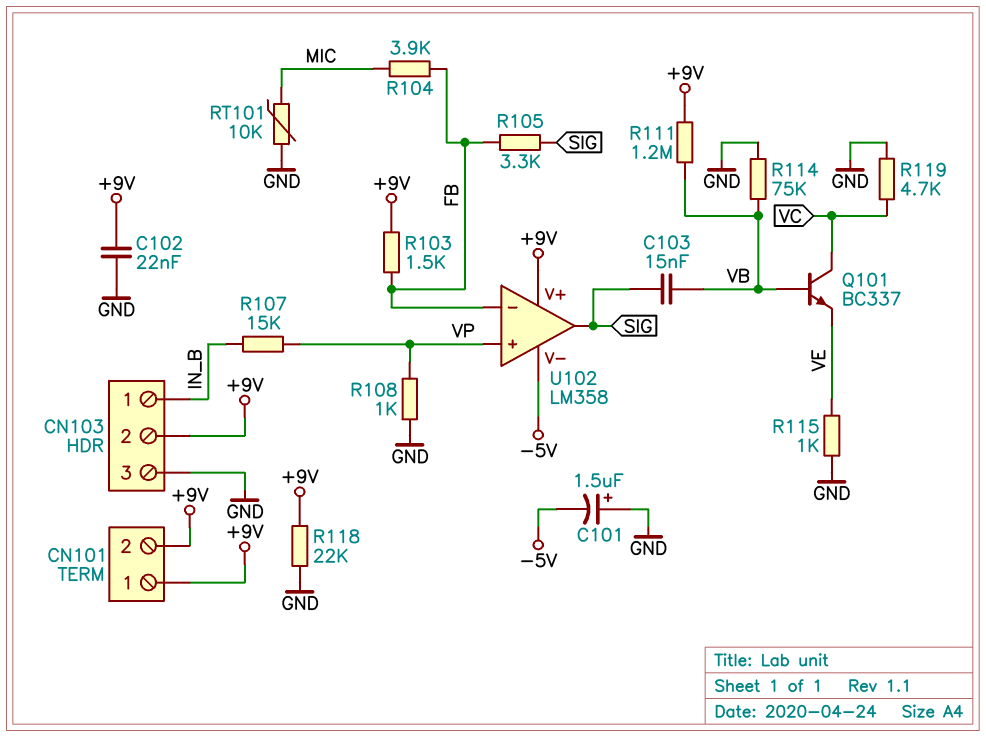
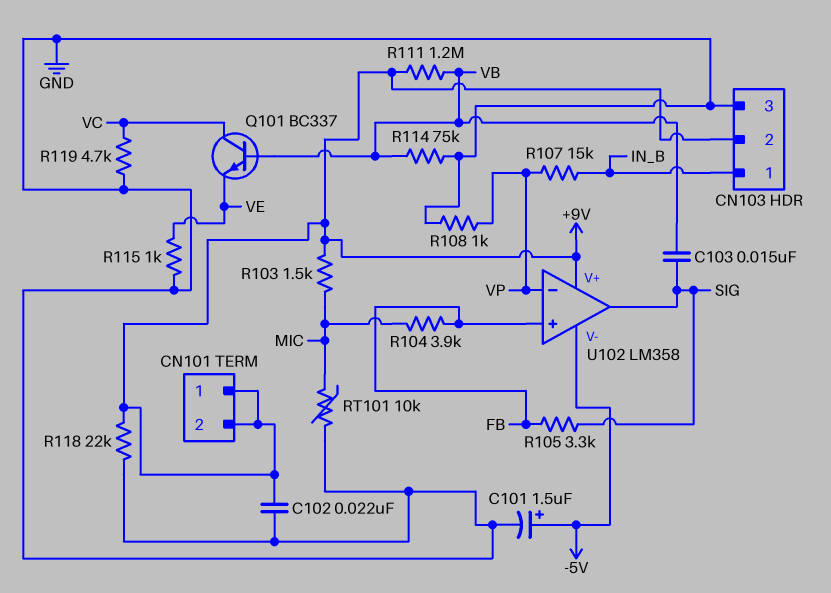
C101: 1.5uF (plus GND, minus -5V) -> 1.5uF (plus -5V, minus GND)
R103: 1.5k (+9V, FB) -> 1.5k (+9V, MIC)
U102 pin in+: VP -> FB
U102 pin in-: FB -> VP

